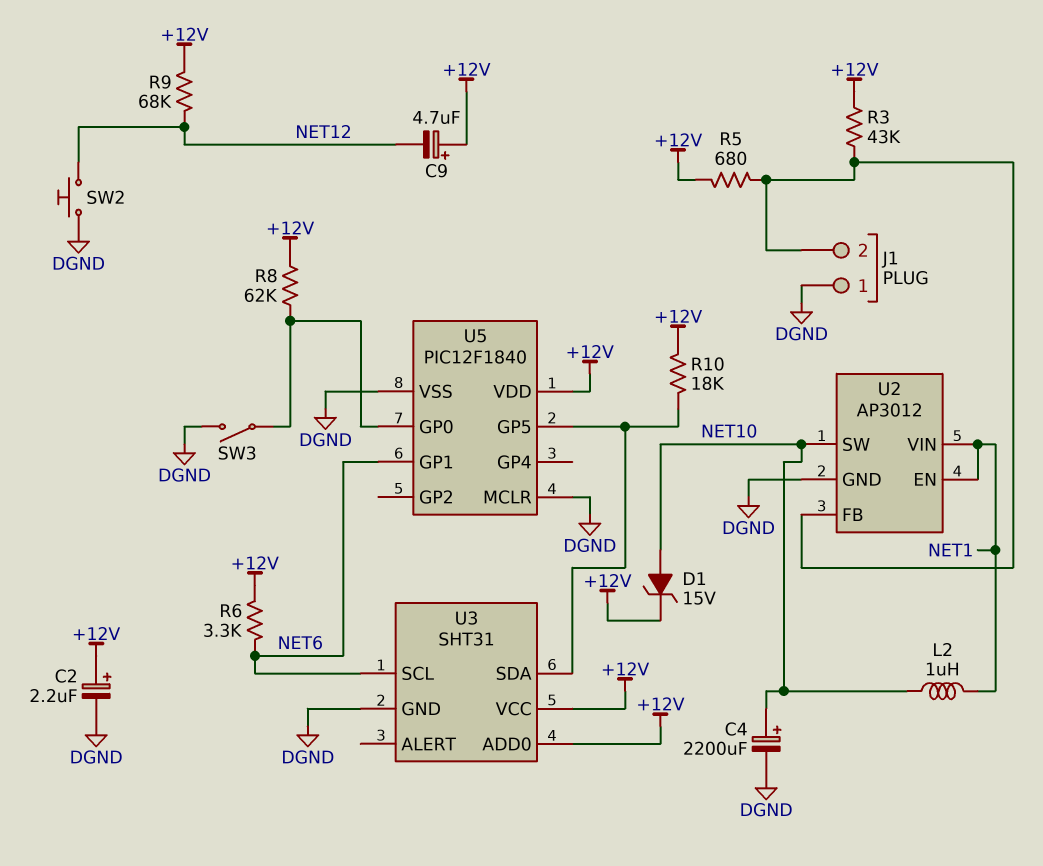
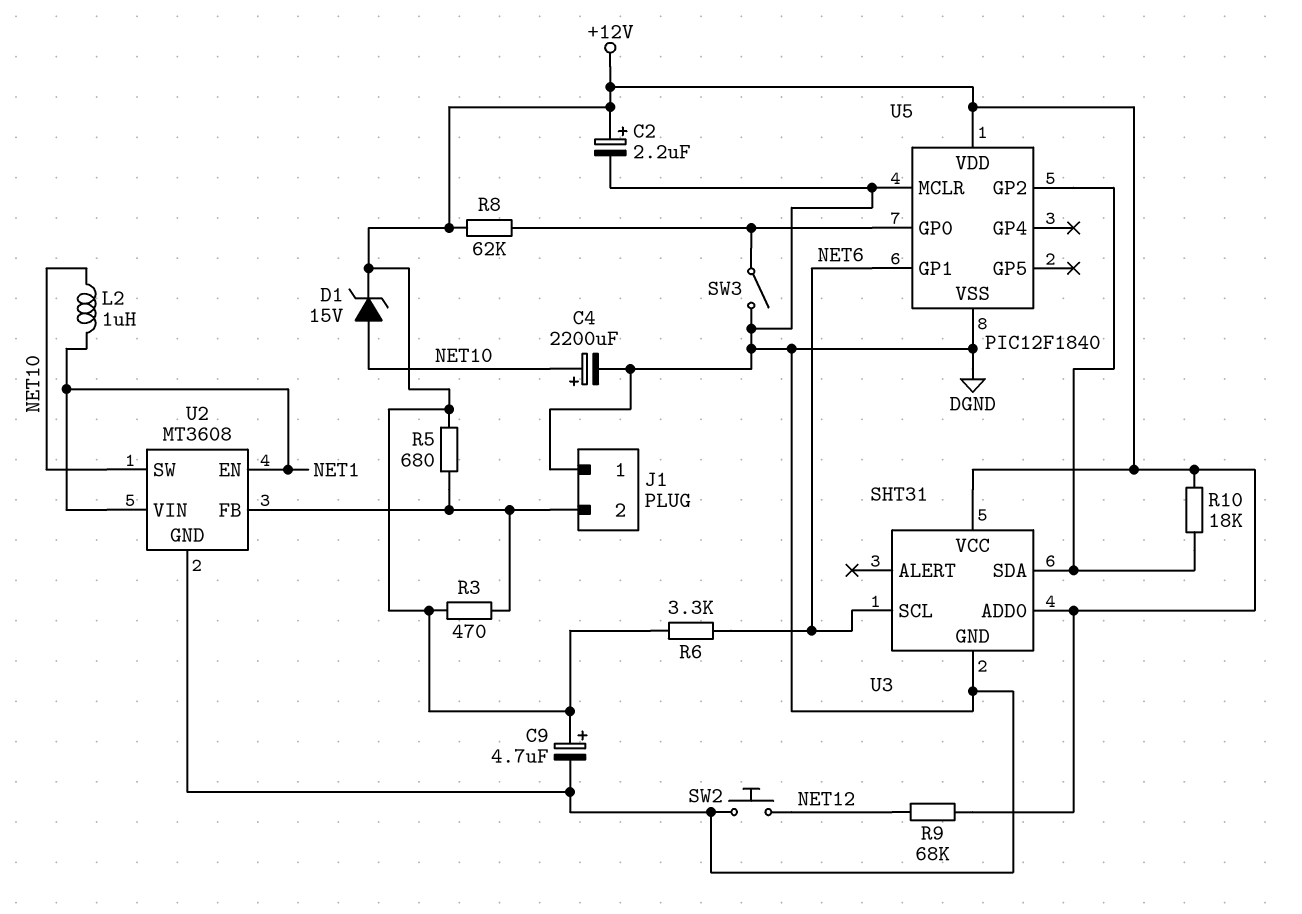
C9: 4.7uF (plus +12V, minus NET12) -> 4.7uF (plus +12V, minus DGND)
R3: 43k (+12V, J1/2) -> 470 (+12V, J1/2)
U2: AP3012 -> MT3608
U5 pin GP2: none -> U3/SDA
U5 pin GP5: U3/SDA -> none

